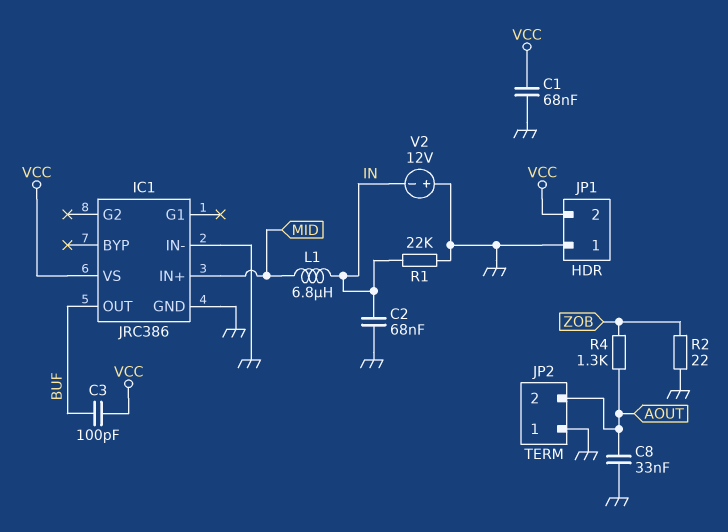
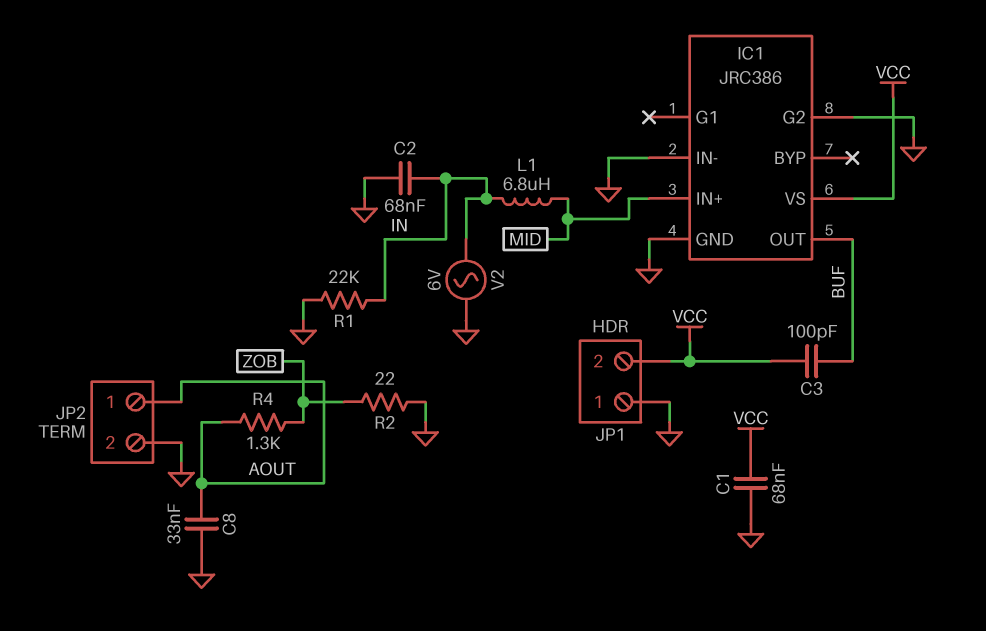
IC1 pin G2: none -> GND
JP2 pin 1: GND -> AOUT
JP2 pin 2: AOUT -> GND
V2: 12V (plus GND, minus IN) -> AC 6V (GND, IN)

